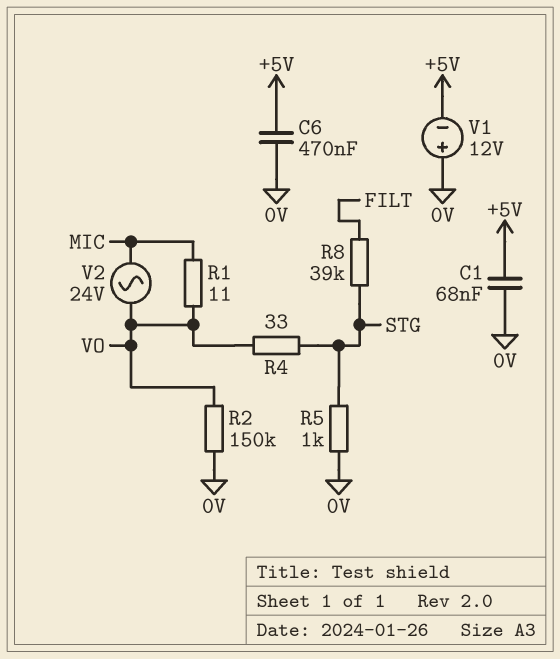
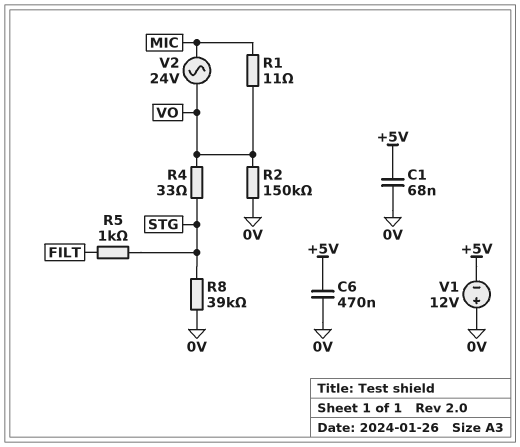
R5: 1k (0V, STG) -> 1k (FILT, STG)
R8: 39k (FILT, STG) -> 39k (0V, STG)

